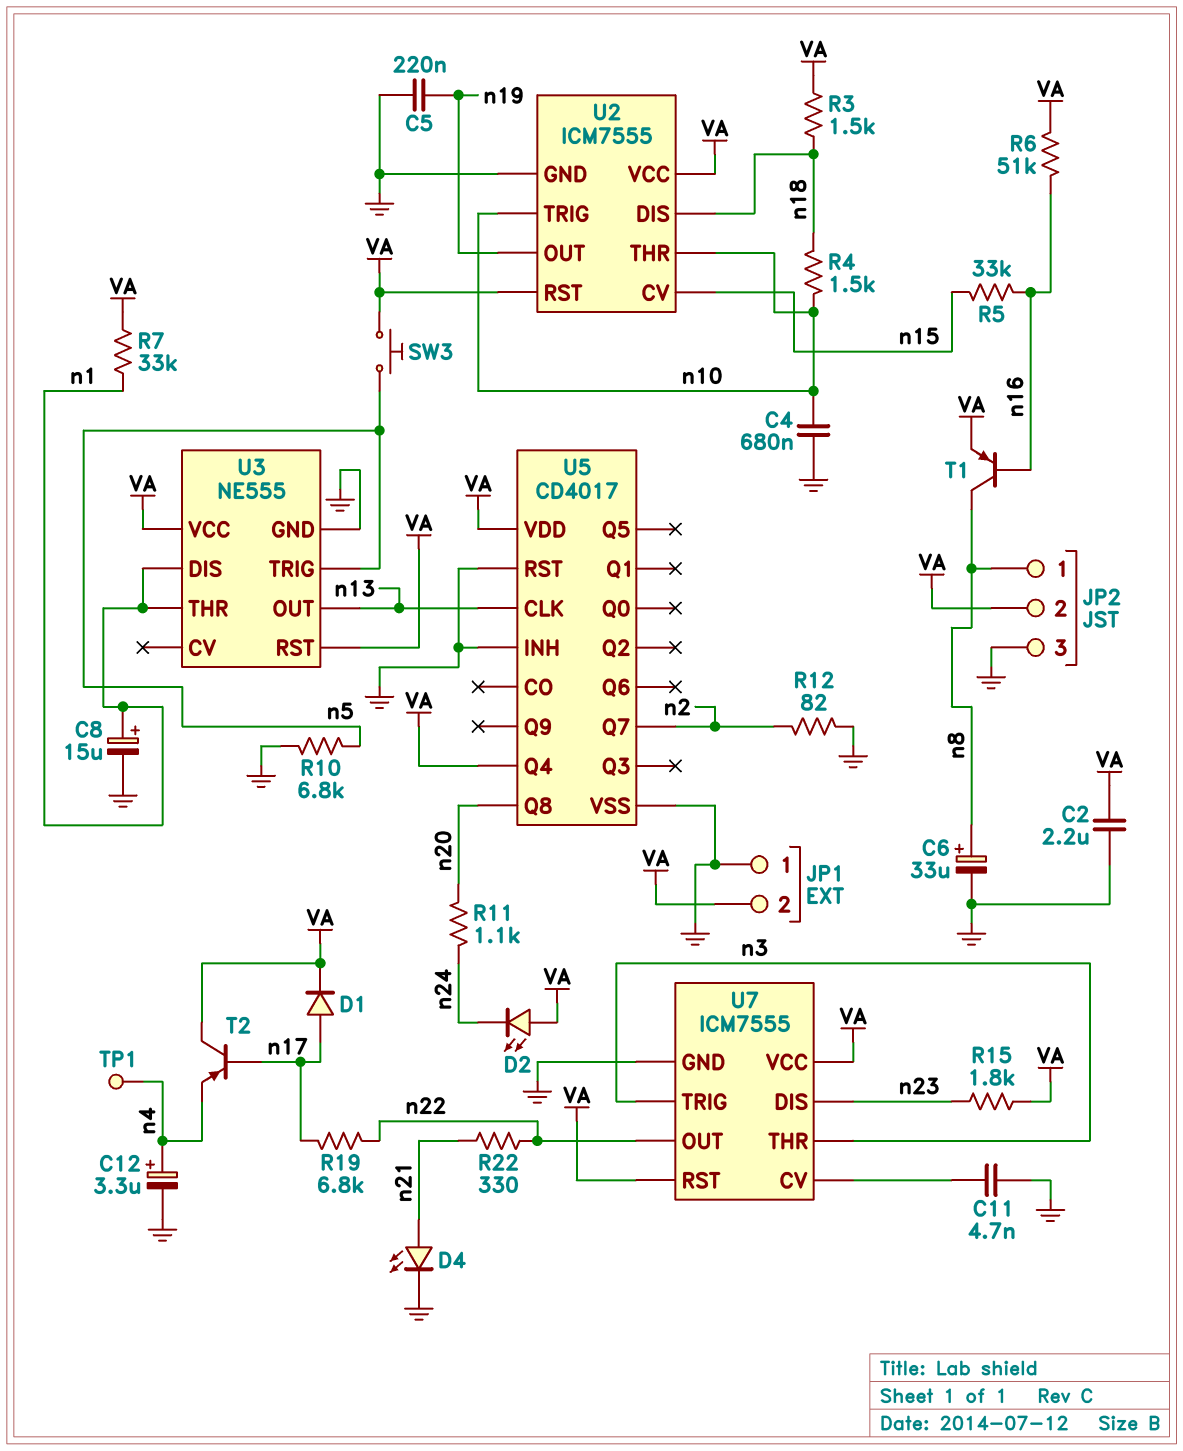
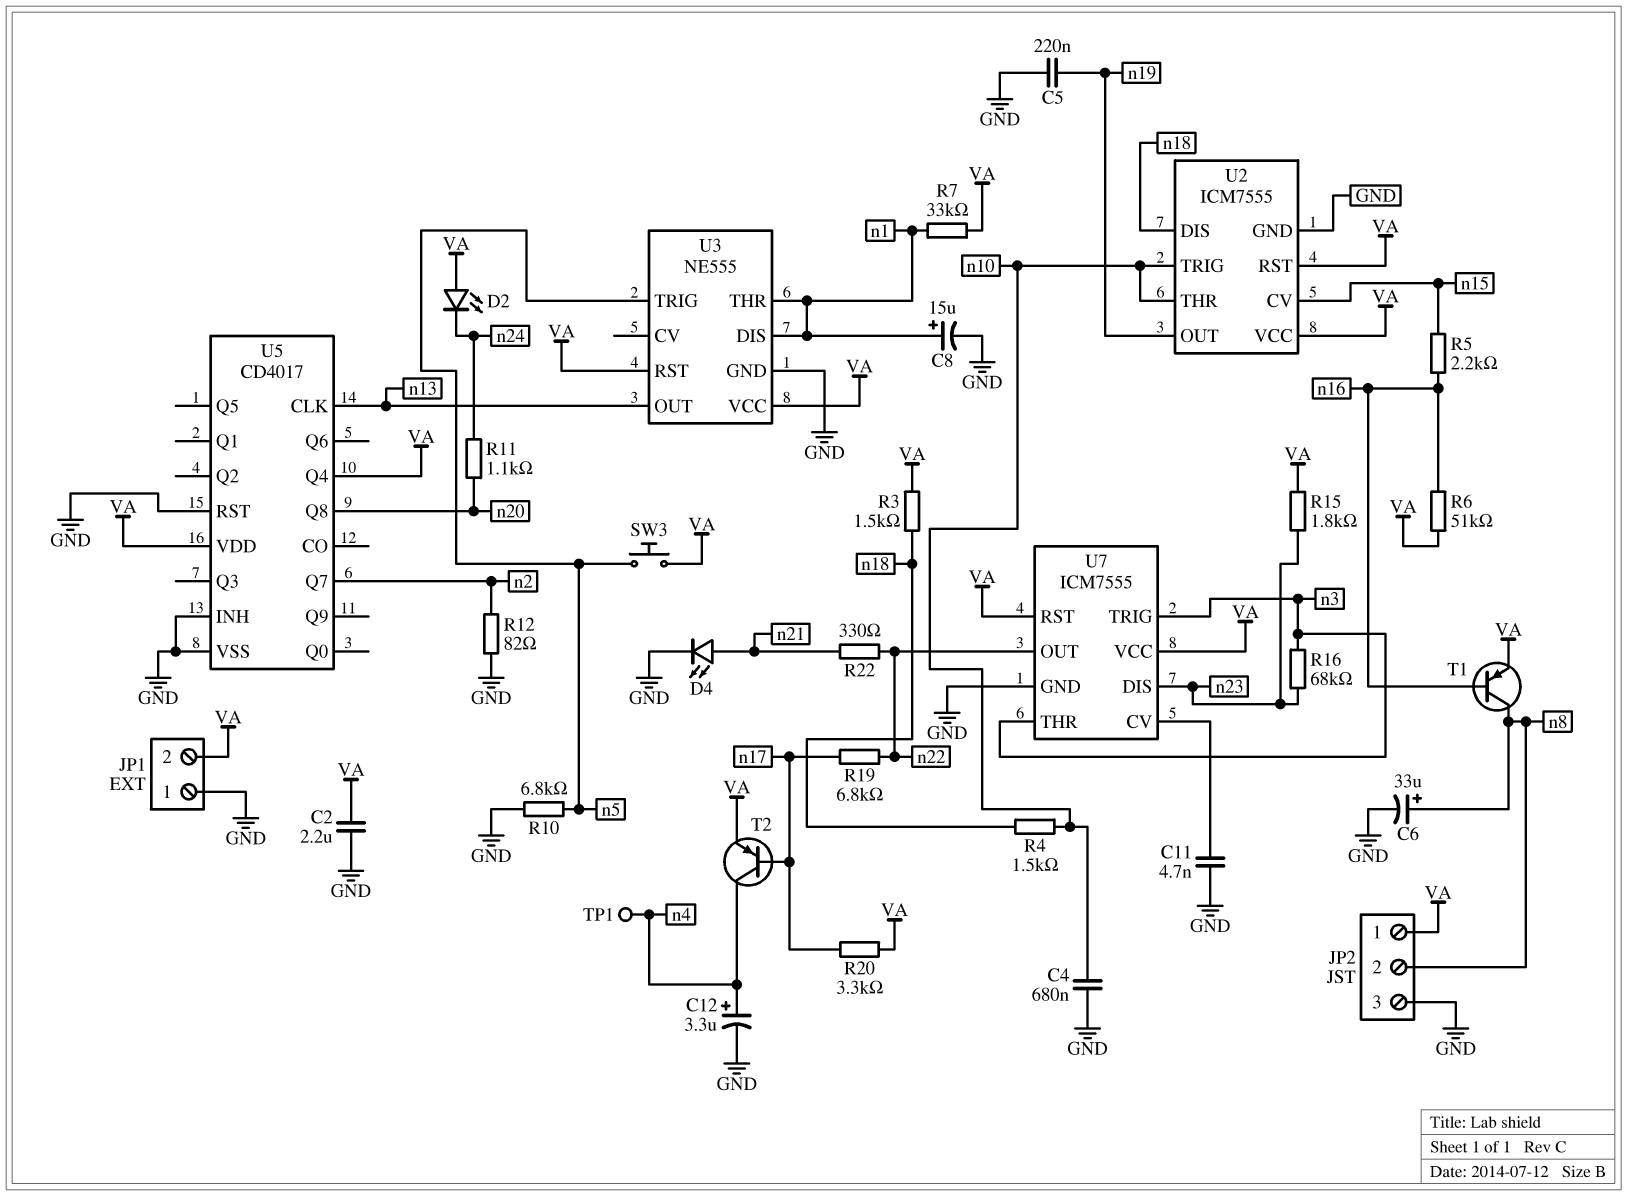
D1: diode (A n17, K VA) -> none
JP2 pin 1: n8 -> VA
JP2 pin 2: VA -> n8
R5: 33k (n15, n16) -> 2.2k (n15, n16)
R16: none -> 68k (n3, n23)
R20: none -> 3.3k (VA, n17)
T2: PNP (B n17, C VA, E n4) -> PNP (B n17, C n4, E VA)

